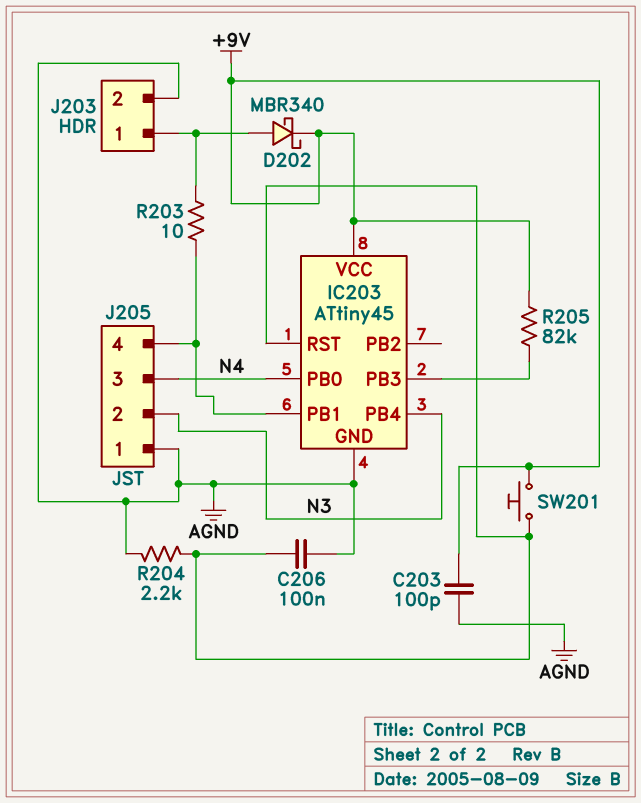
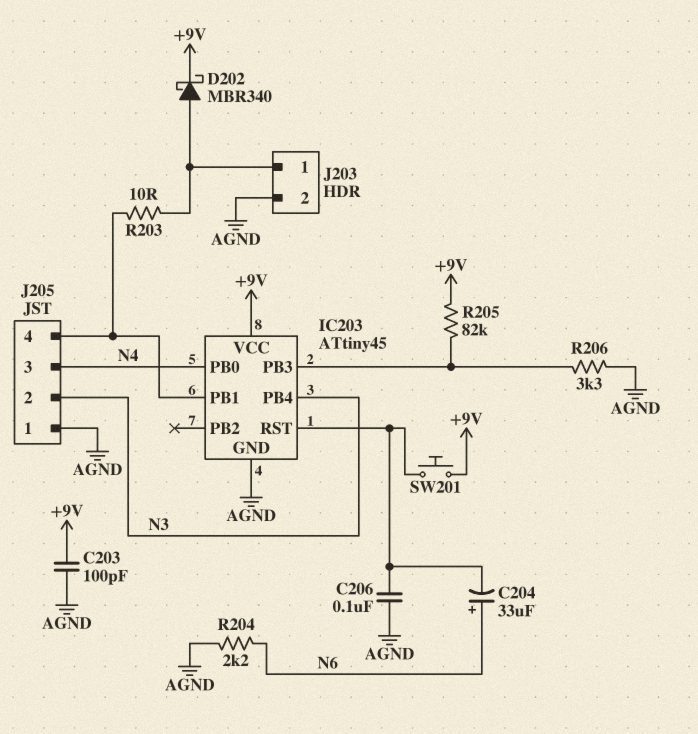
C204: none -> 33uF (plus N6, minus IC203/RST)
R204: 2.2k (AGND, IC203/RST) -> 2.2k (AGND, N6)
R206: none -> 3.3k (AGND, IC203/PB3)

